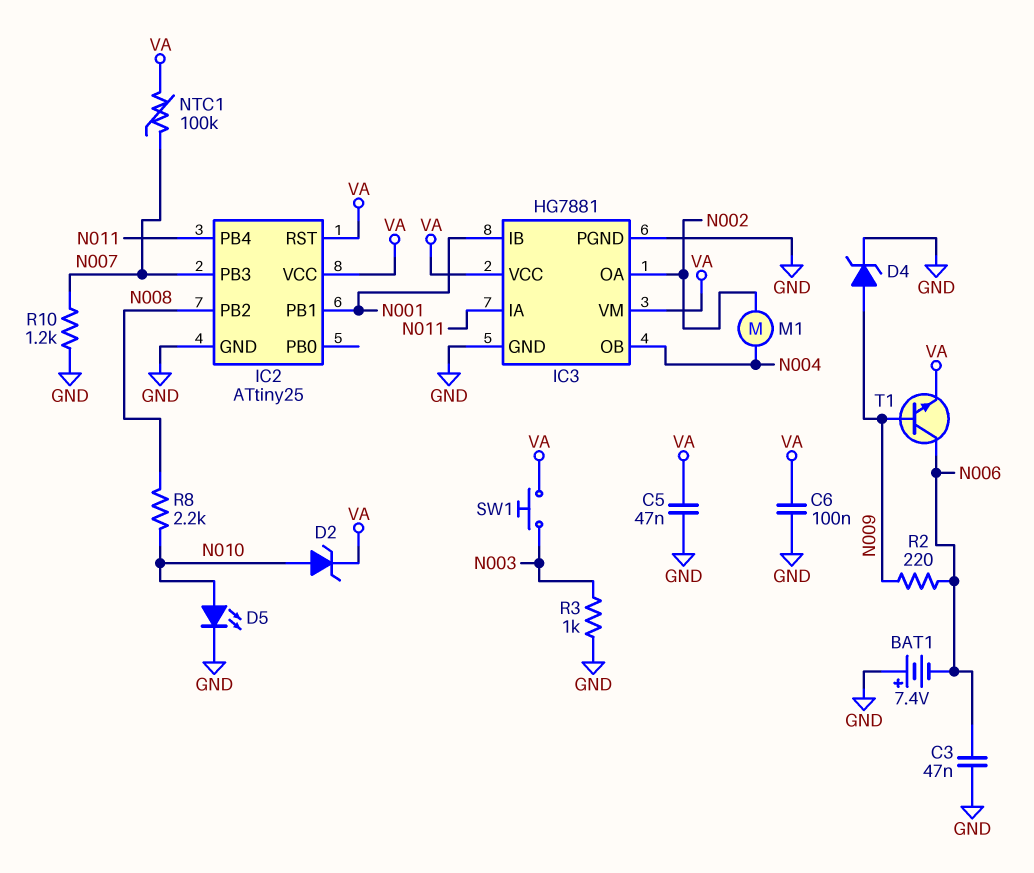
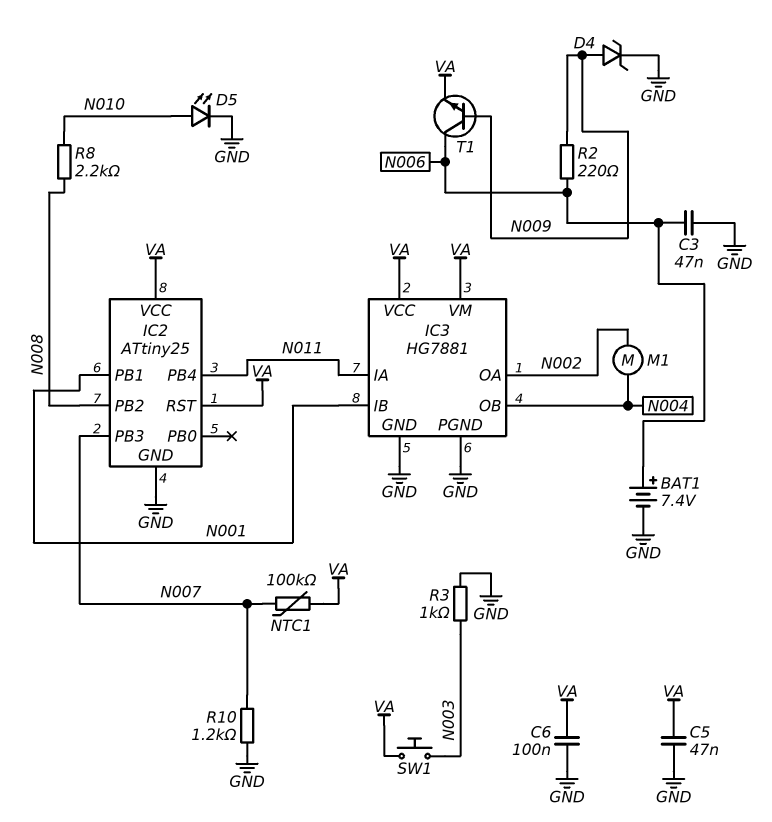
BAT1: 7.4V (plus GND, minus N006) -> 7.4V (plus N006, minus GND)
D2: zener (A N010, K VA) -> none

